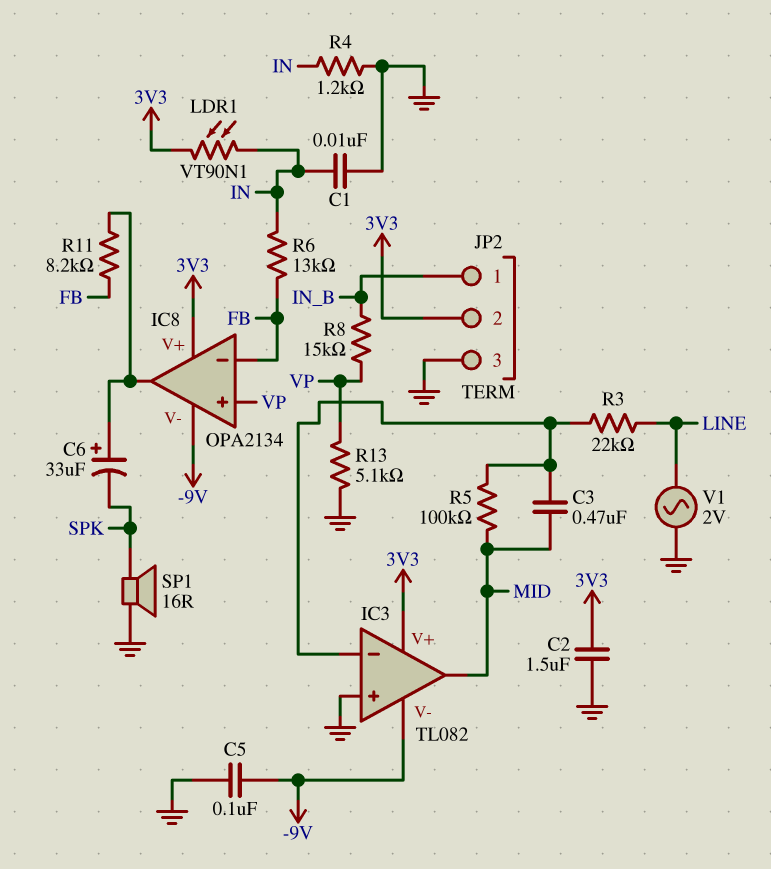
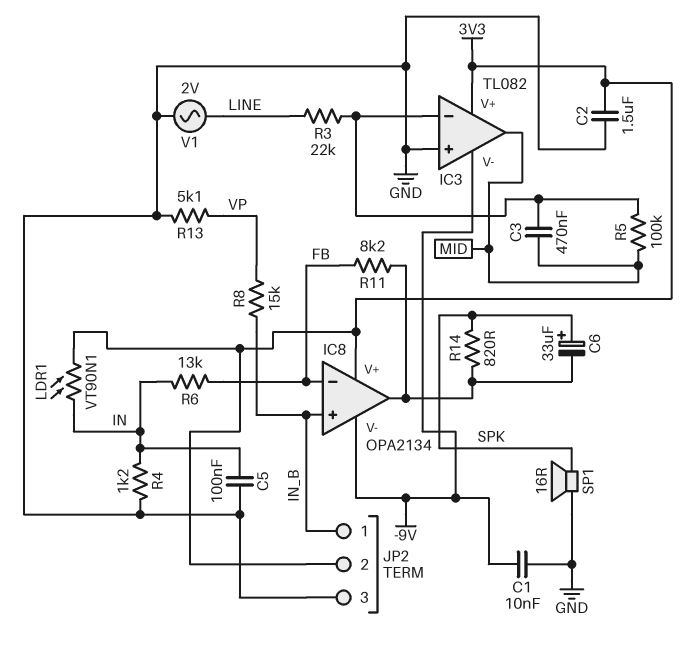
C1: 10nF (GND, IN) -> 10nF (-9V, GND)
C5: 100nF (-9V, GND) -> 100nF (GND, IN)
C6: 33uF (plus IC8/out, minus SPK) -> 33uF (plus SPK, minus IC8/out)
IC8 pin in+: VP -> IN_B
R14: none -> 820 (IC8/out, SPK)

